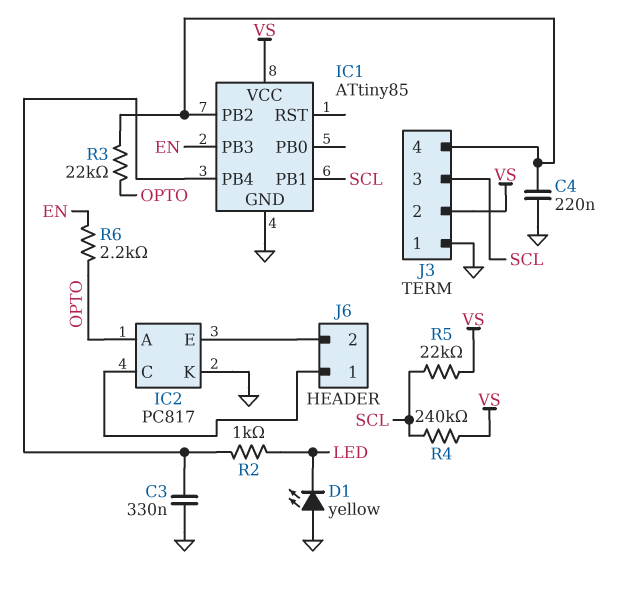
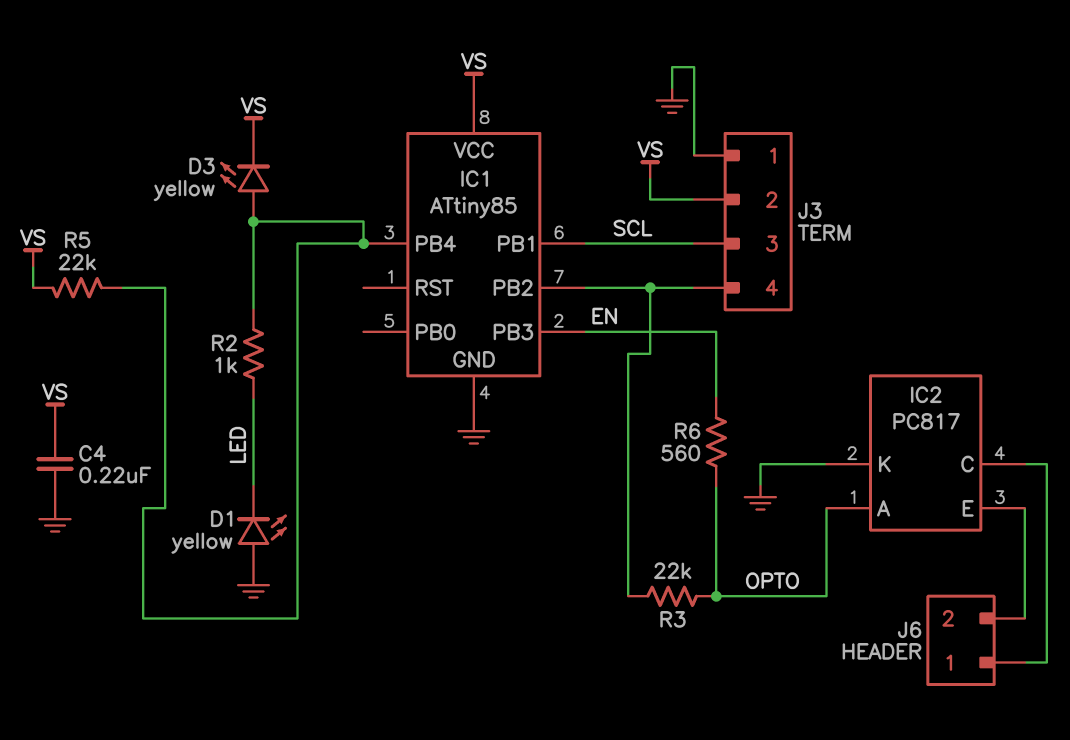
C3: 330nF (GND, IC1/PB4) -> none
C4: 220nF (GND, IC1/PB2) -> 220nF (GND, VS)
D3: none -> LED yellow (A IC1/PB4, K VS)
R4: 240k (SCL, VS) -> none
R5: 22k (SCL, VS) -> 22k (IC1/PB4, VS)
R6: 2.2k (EN, OPTO) -> 560 (EN, OPTO)

